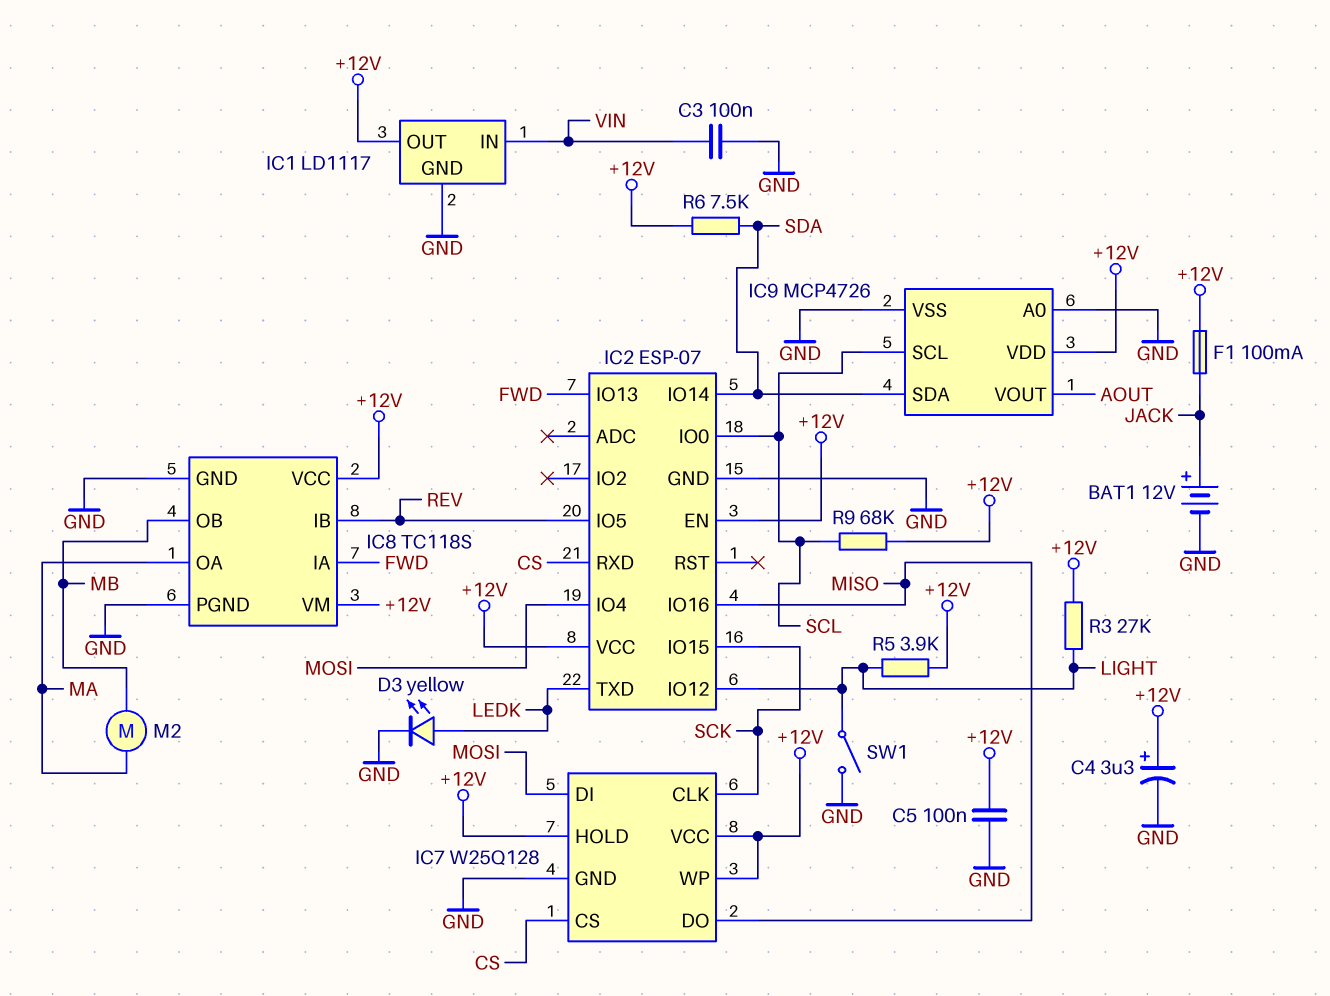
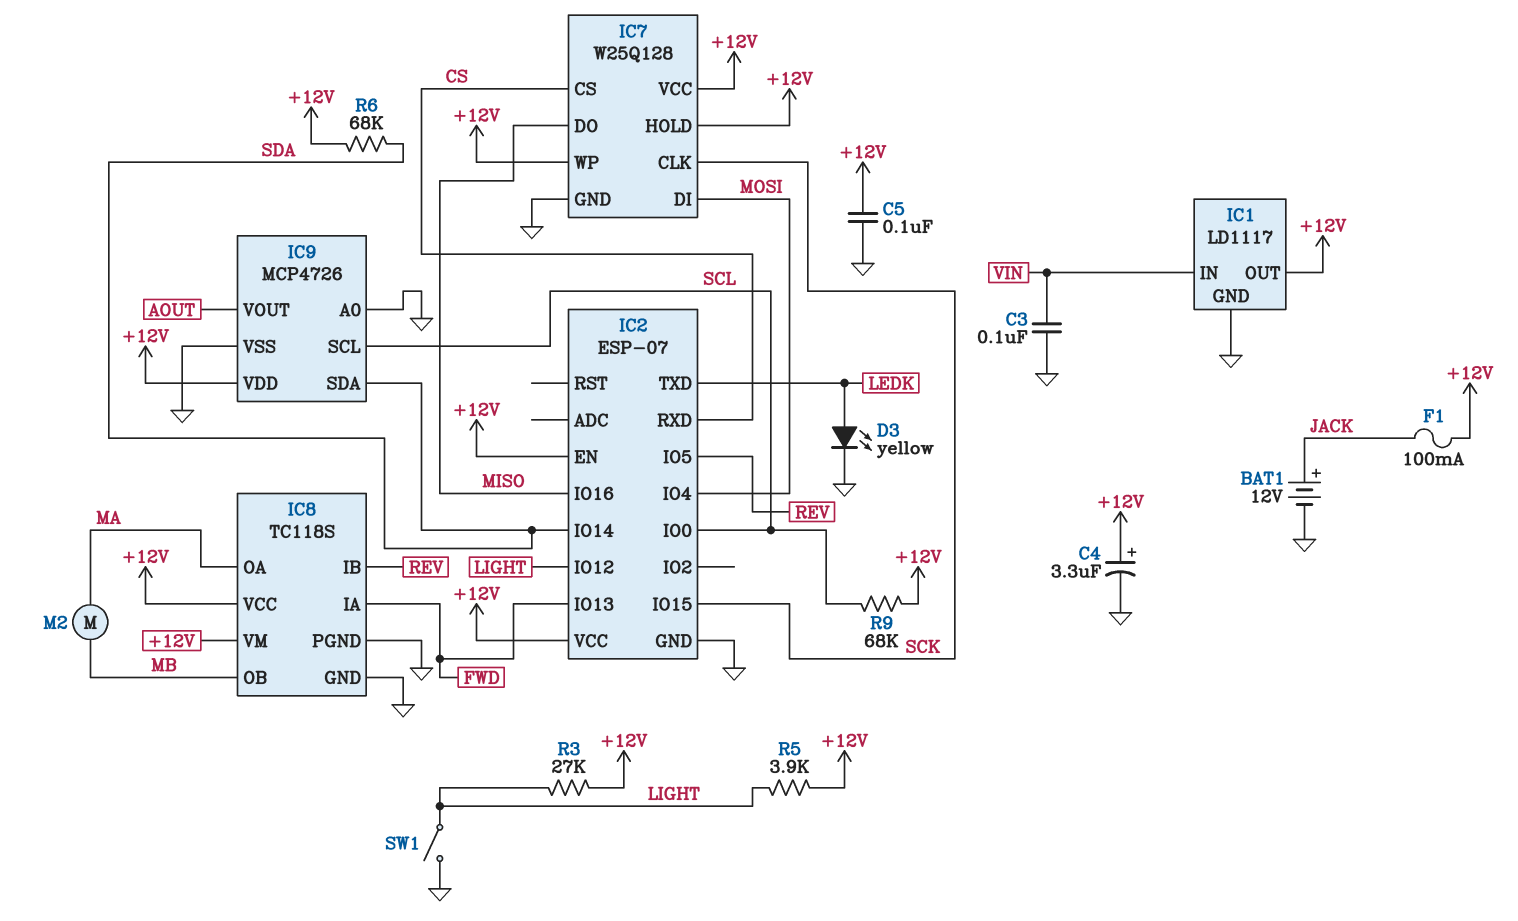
R6: 7.5k (+12V, SDA) -> 68k (+12V, SDA)

